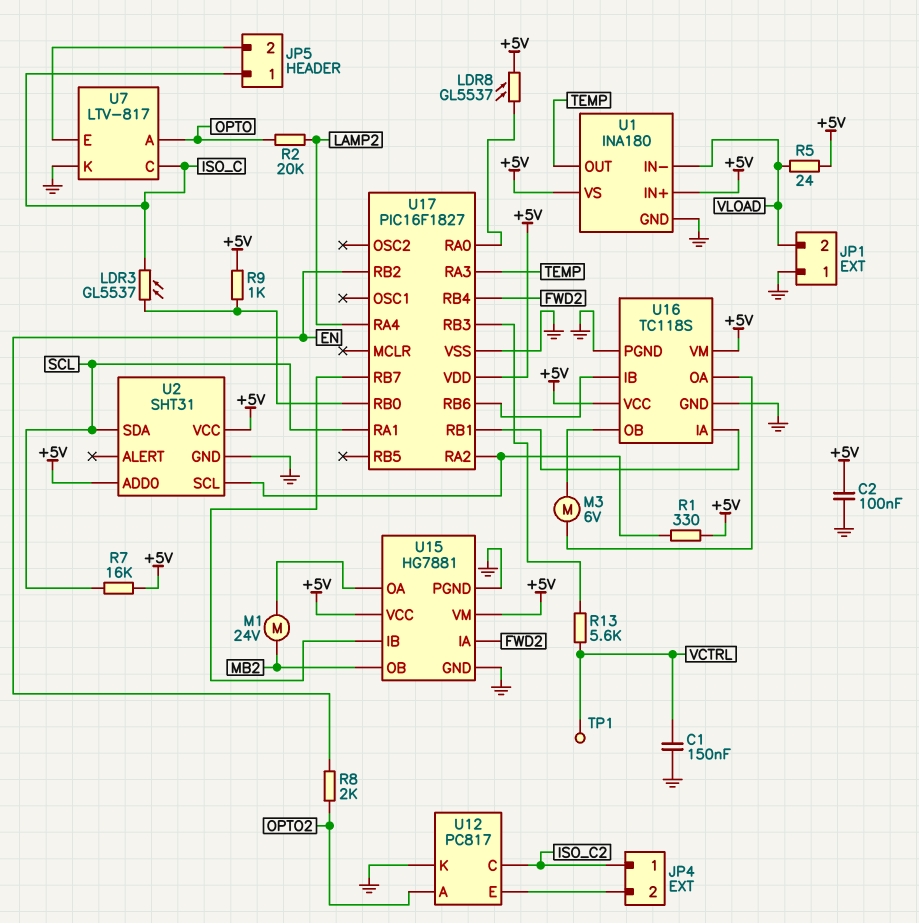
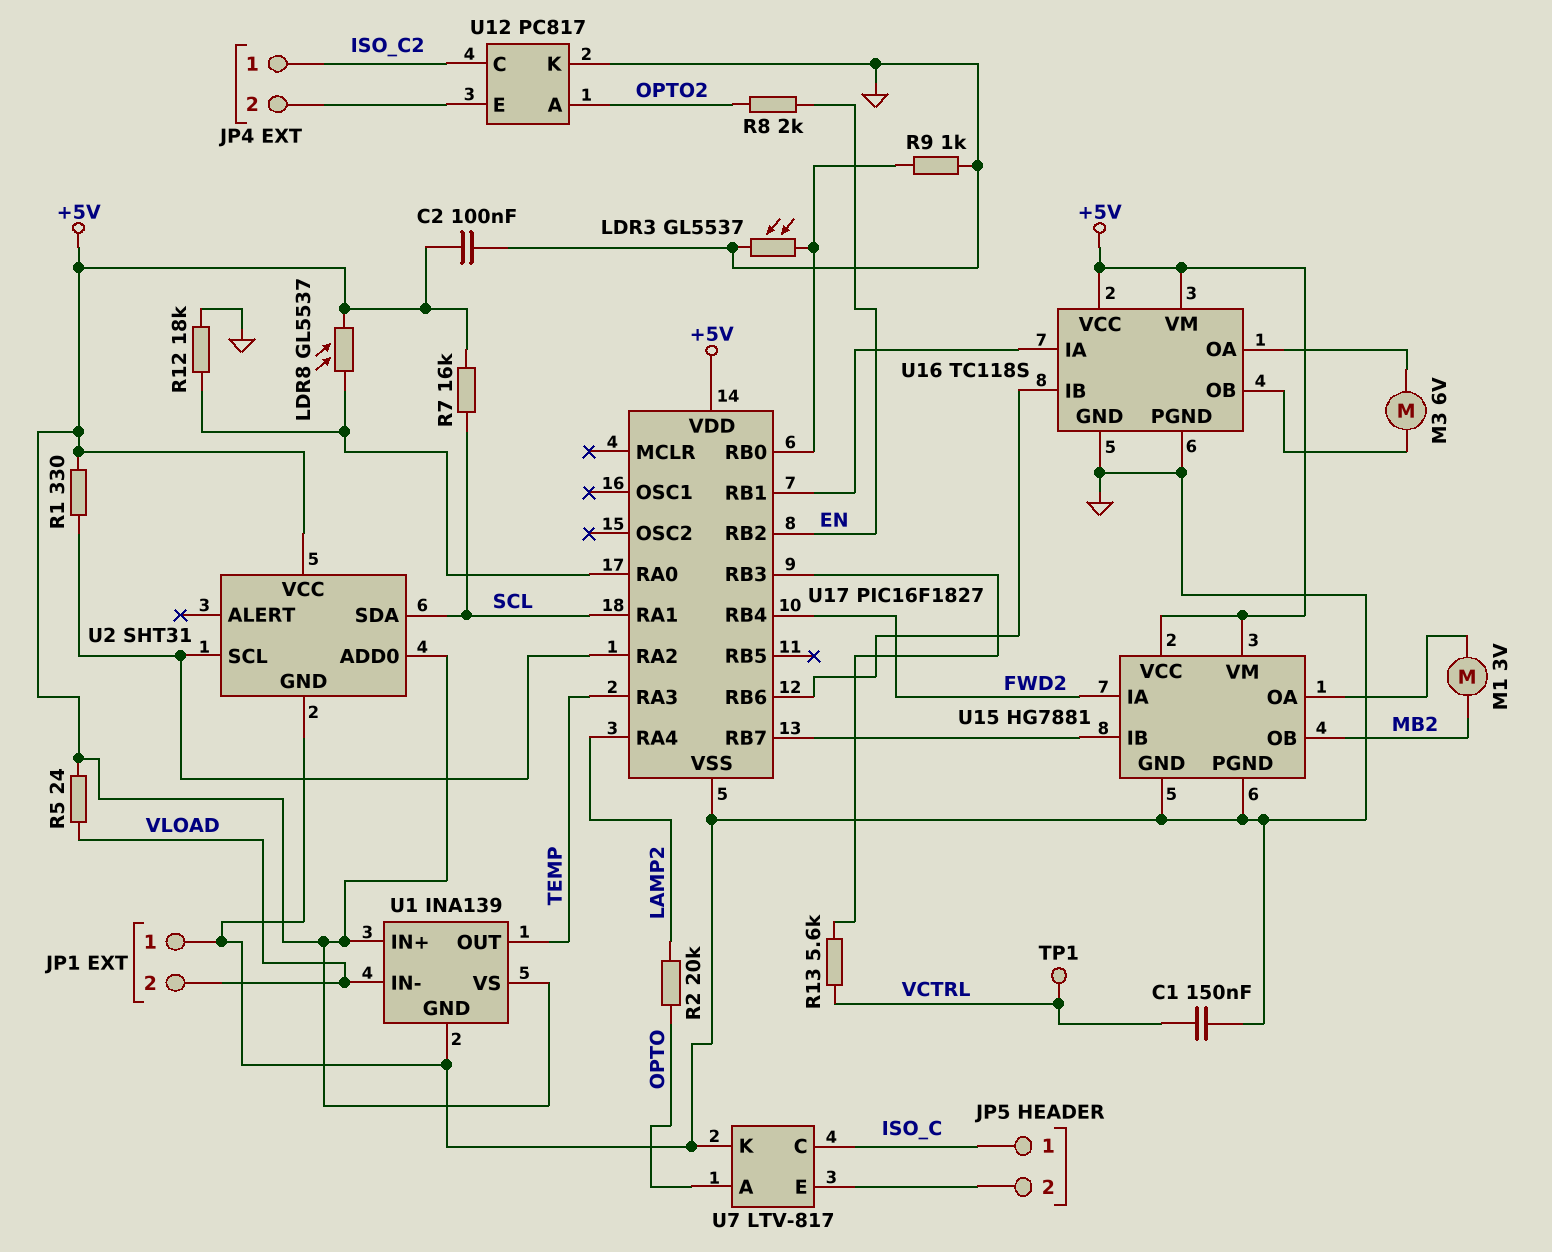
LDR3: GL5537 (ISO_C, U17/RB0) -> GL5537 (GND, U17/RB0)
M1: motor 24V (MB2, U15/OA) -> motor 3V (MB2, U15/OA)
R9: 1k (+5V, U17/RB0) -> 1k (GND, U17/RB0)
R12: none -> 18k (GND, U17/RA0)
U1: INA180 -> INA139

